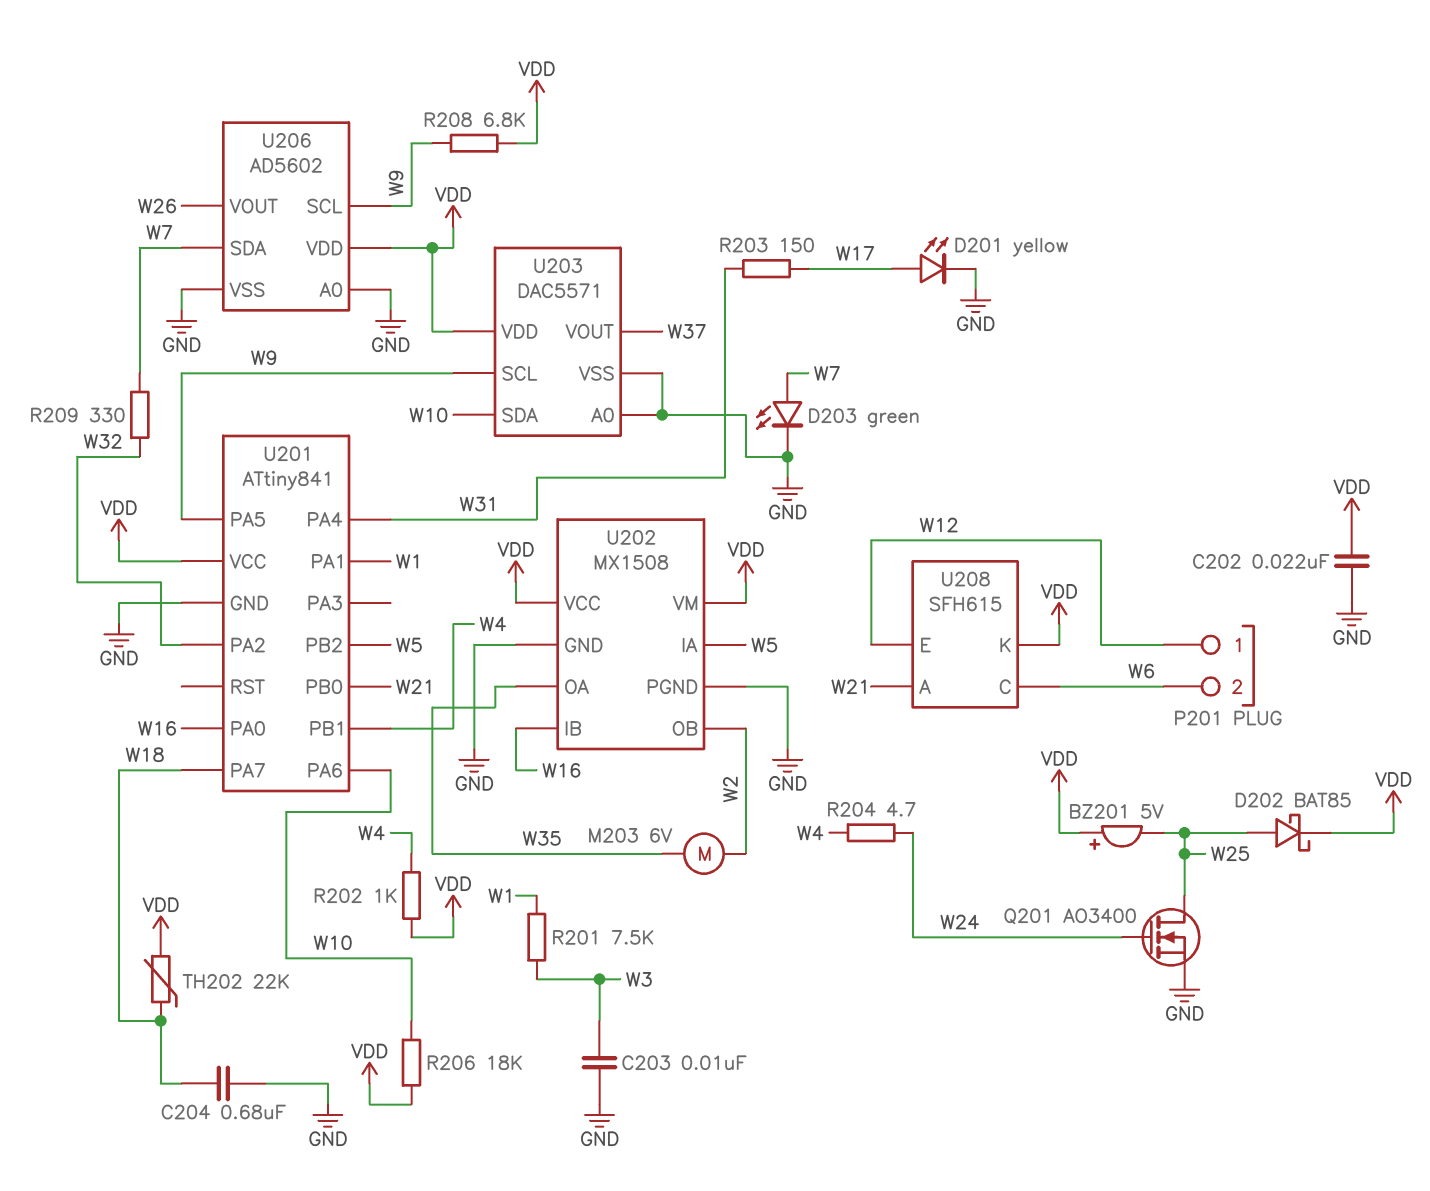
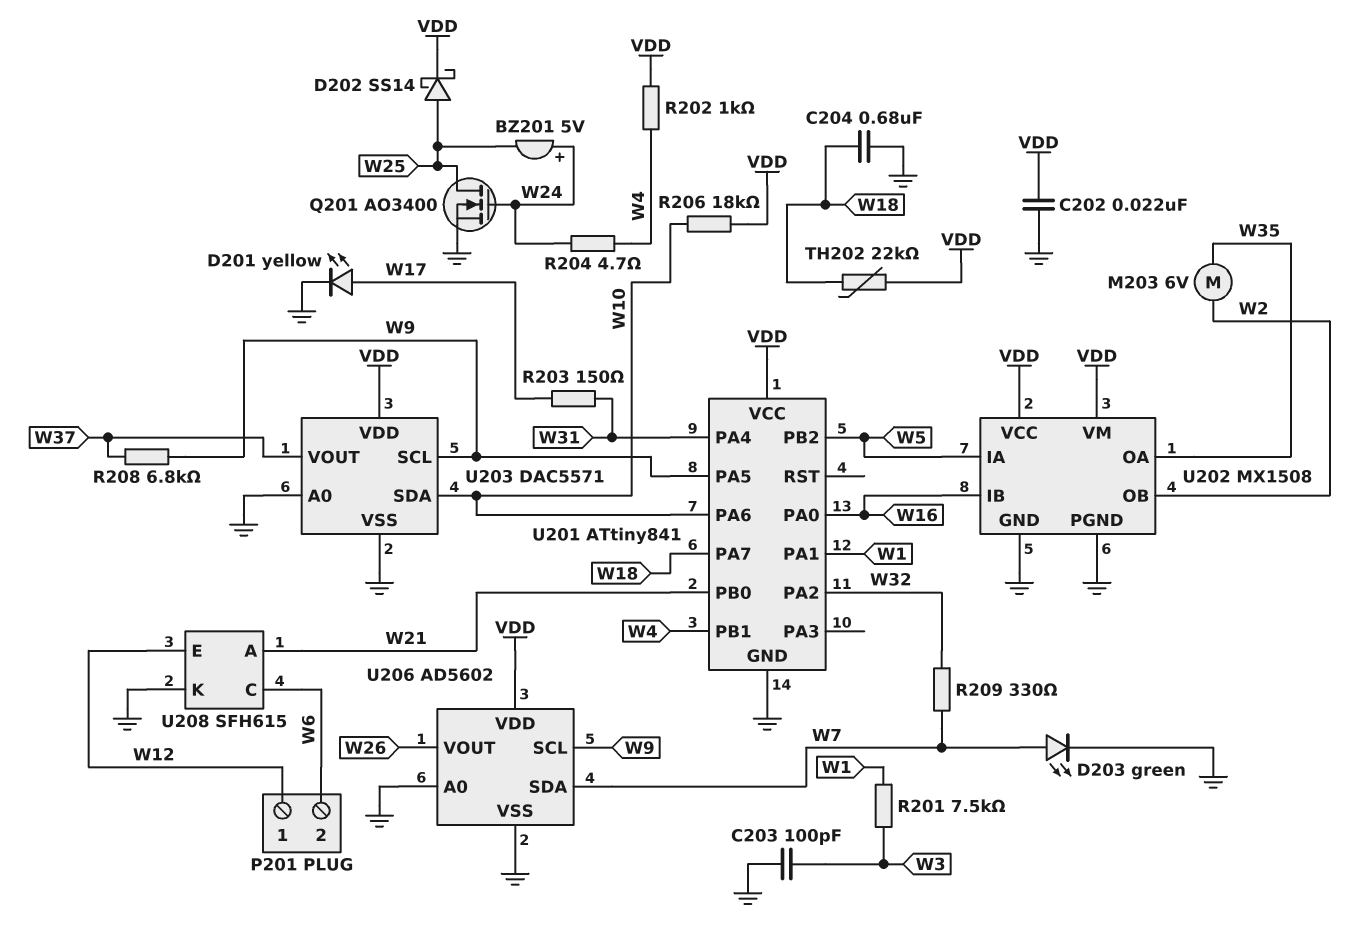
BZ201: buzzer 5V (plus VDD, minus W25) -> buzzer 5V (plus W24, minus W25)
C203: 10nF (GND, W3) -> 100pF (GND, W3)
D202: schottky BAT85 (A W25, K VDD) -> schottky SS14 (A W25, K VDD)
R208: 6.8k (VDD, W9) -> 6.8k (W9, W37)
U208 pin K: VDD -> GND

